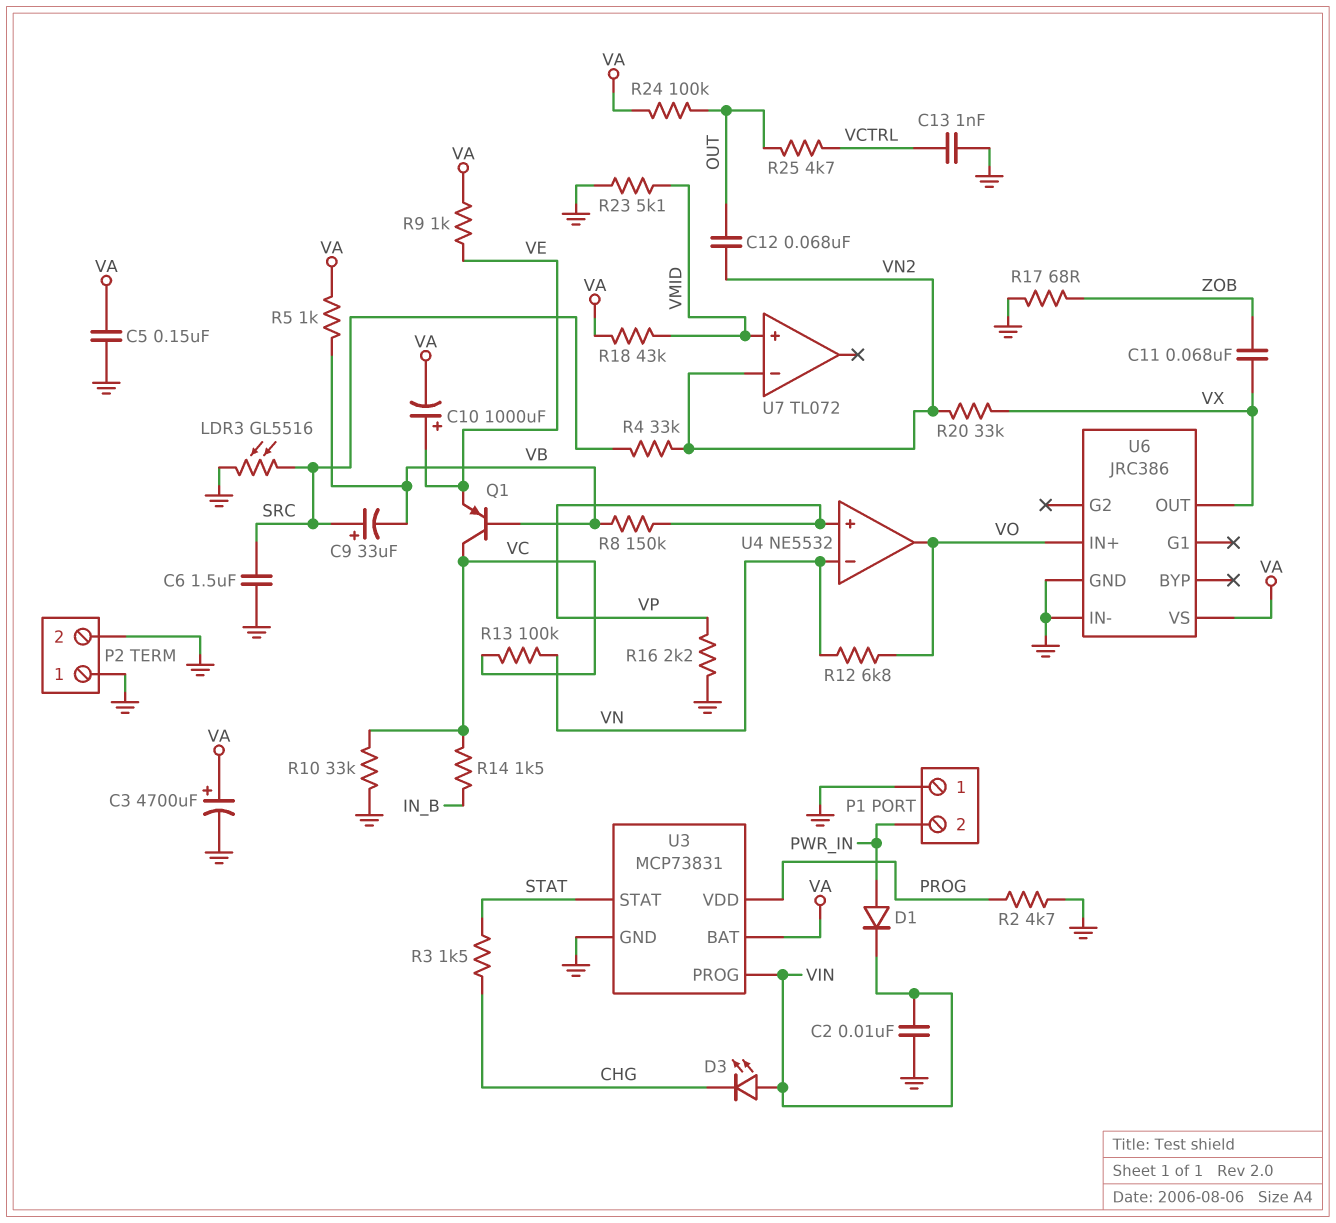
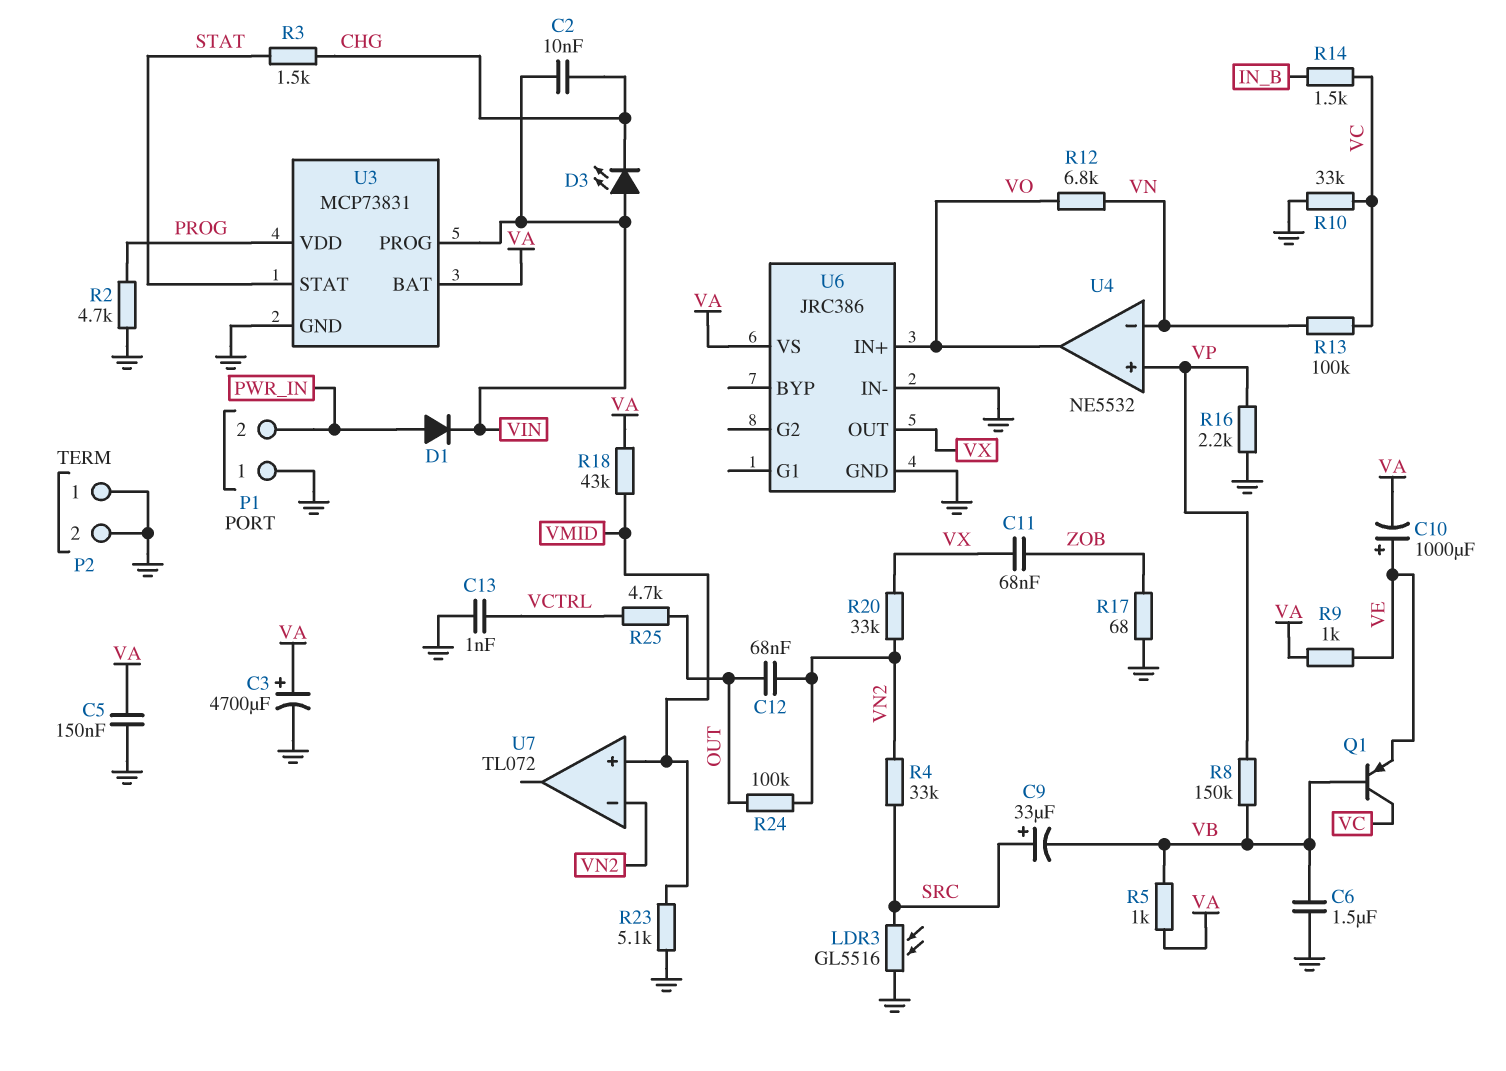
C2: 10nF (GND, VIN) -> 10nF (CHG, VIN)
C6: 1.5uF (GND, SRC) -> 1.5uF (GND, VB)
R24: 100k (OUT, VA) -> 100k (OUT, VN2)

